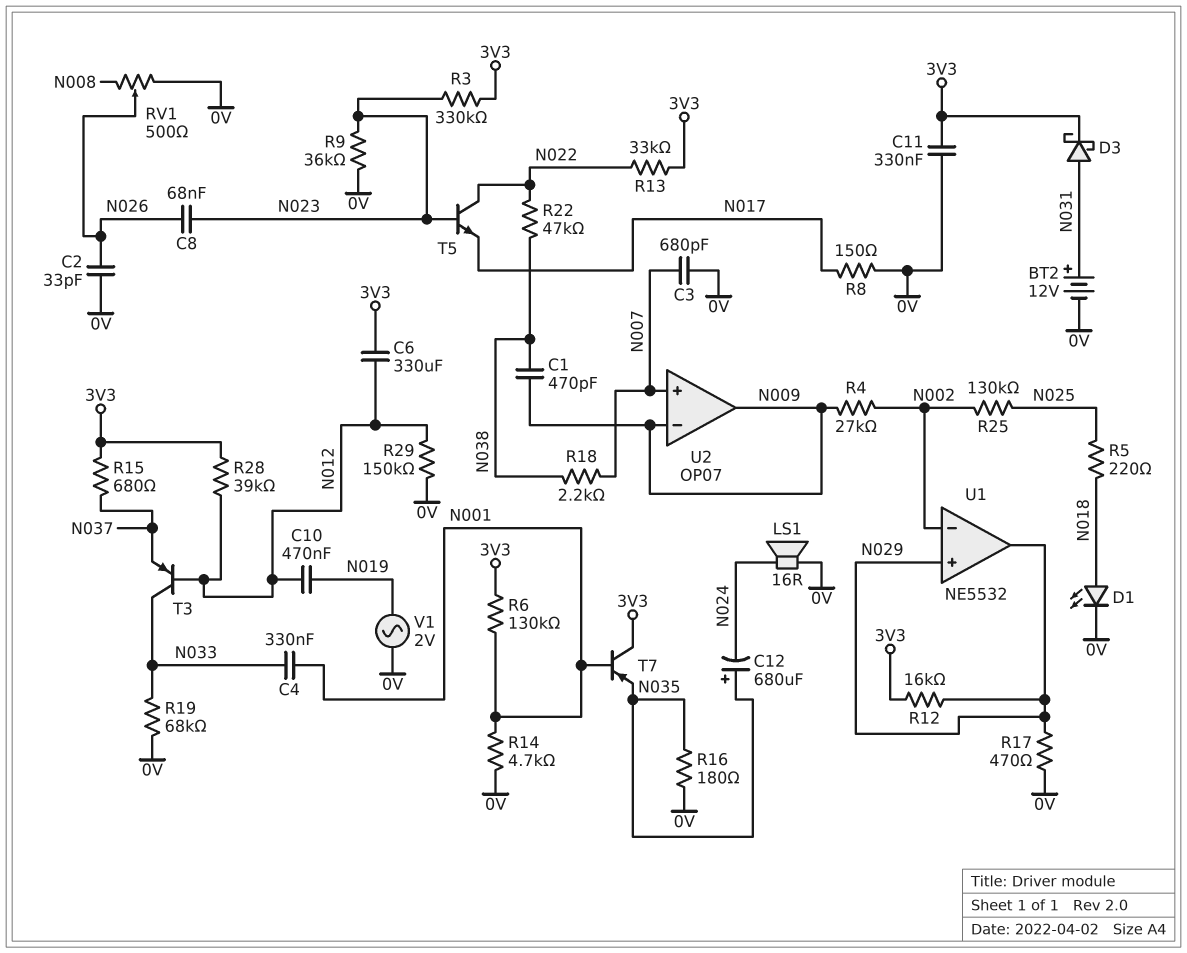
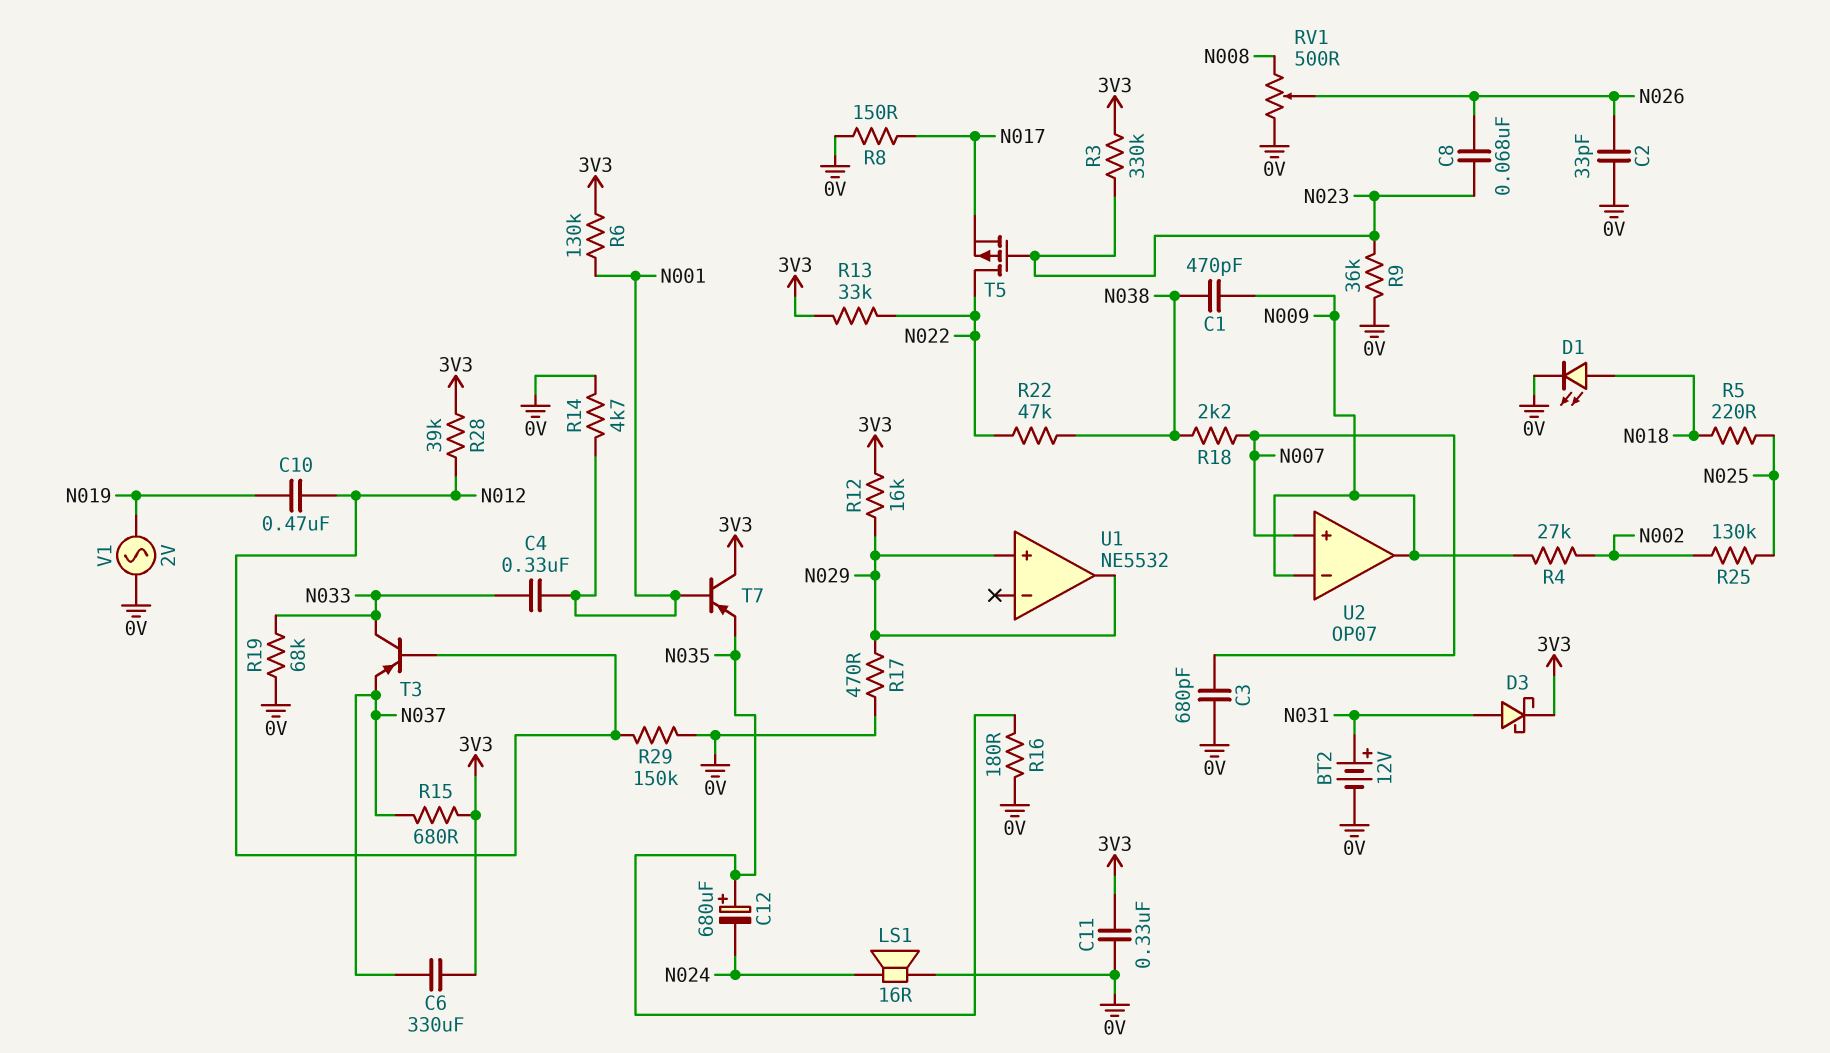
C6: 330uF (3V3, N012) -> 330uF (3V3, N037)
T5: NPN (B N023, C N022, E N017) -> PMOS (G N023, D N022, S N017)
U1 pin in-: N002 -> none

